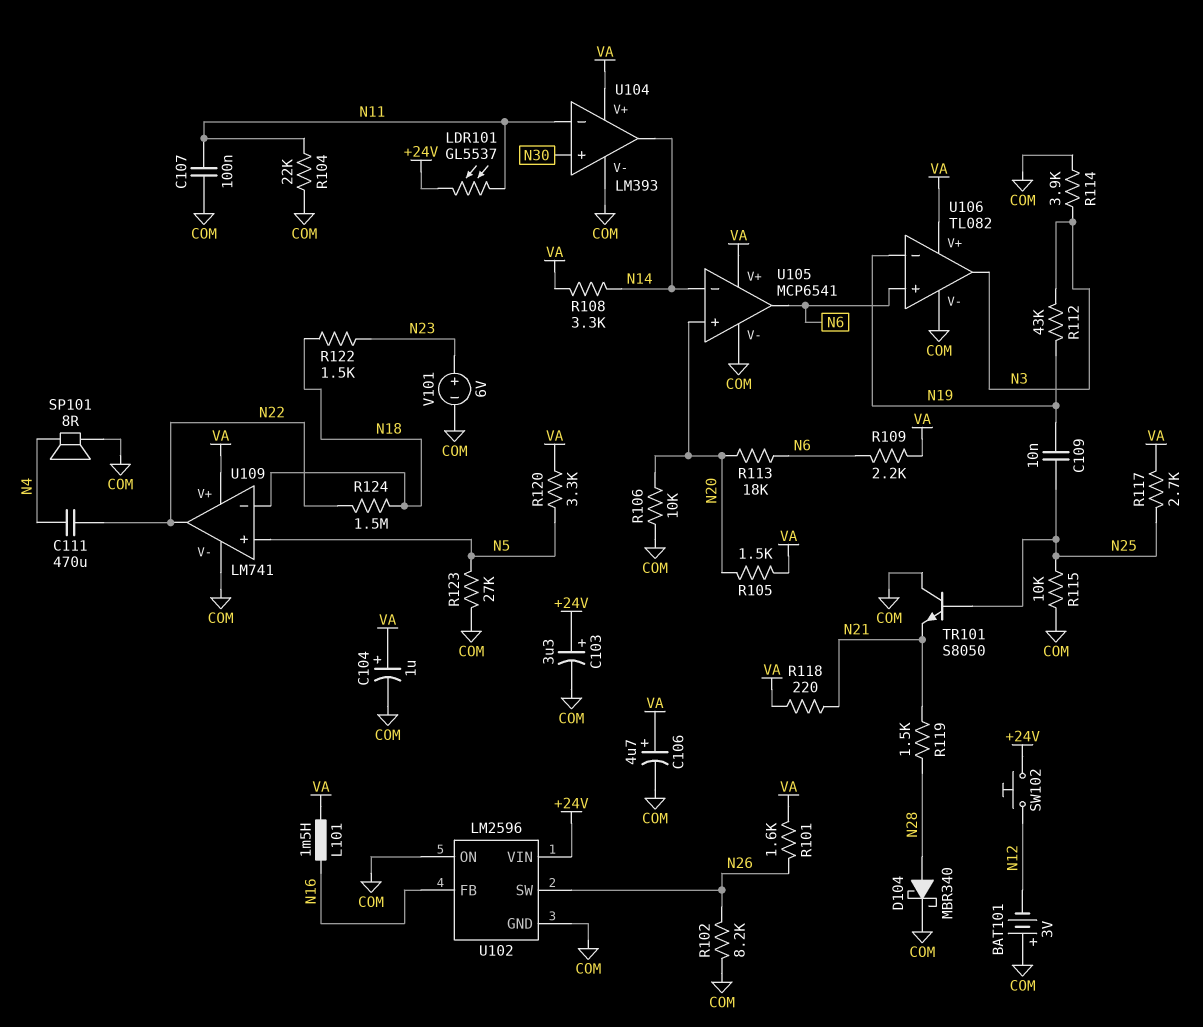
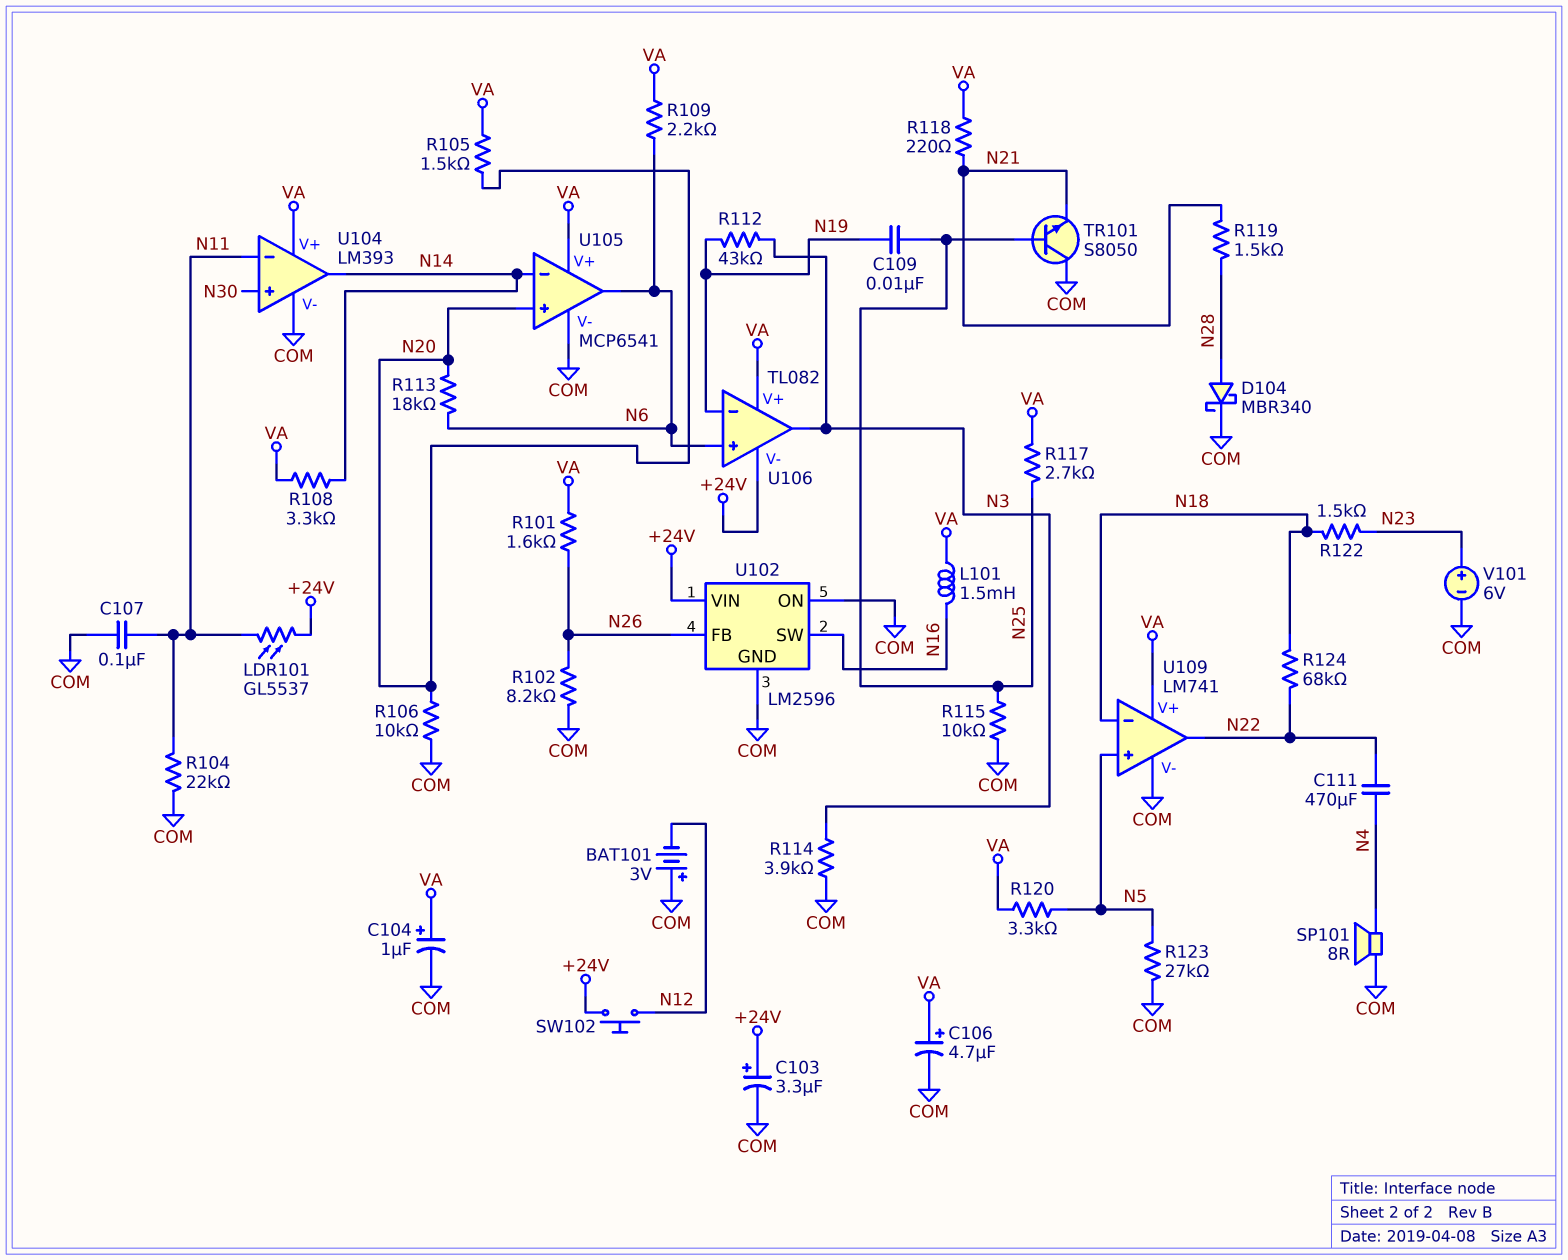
R124: 1.5M (N18, N22) -> 68k (N18, N22)
U102 pin FB: N16 -> N26
U102 pin SW: N26 -> N16
U106 pin V-: COM -> +24V

